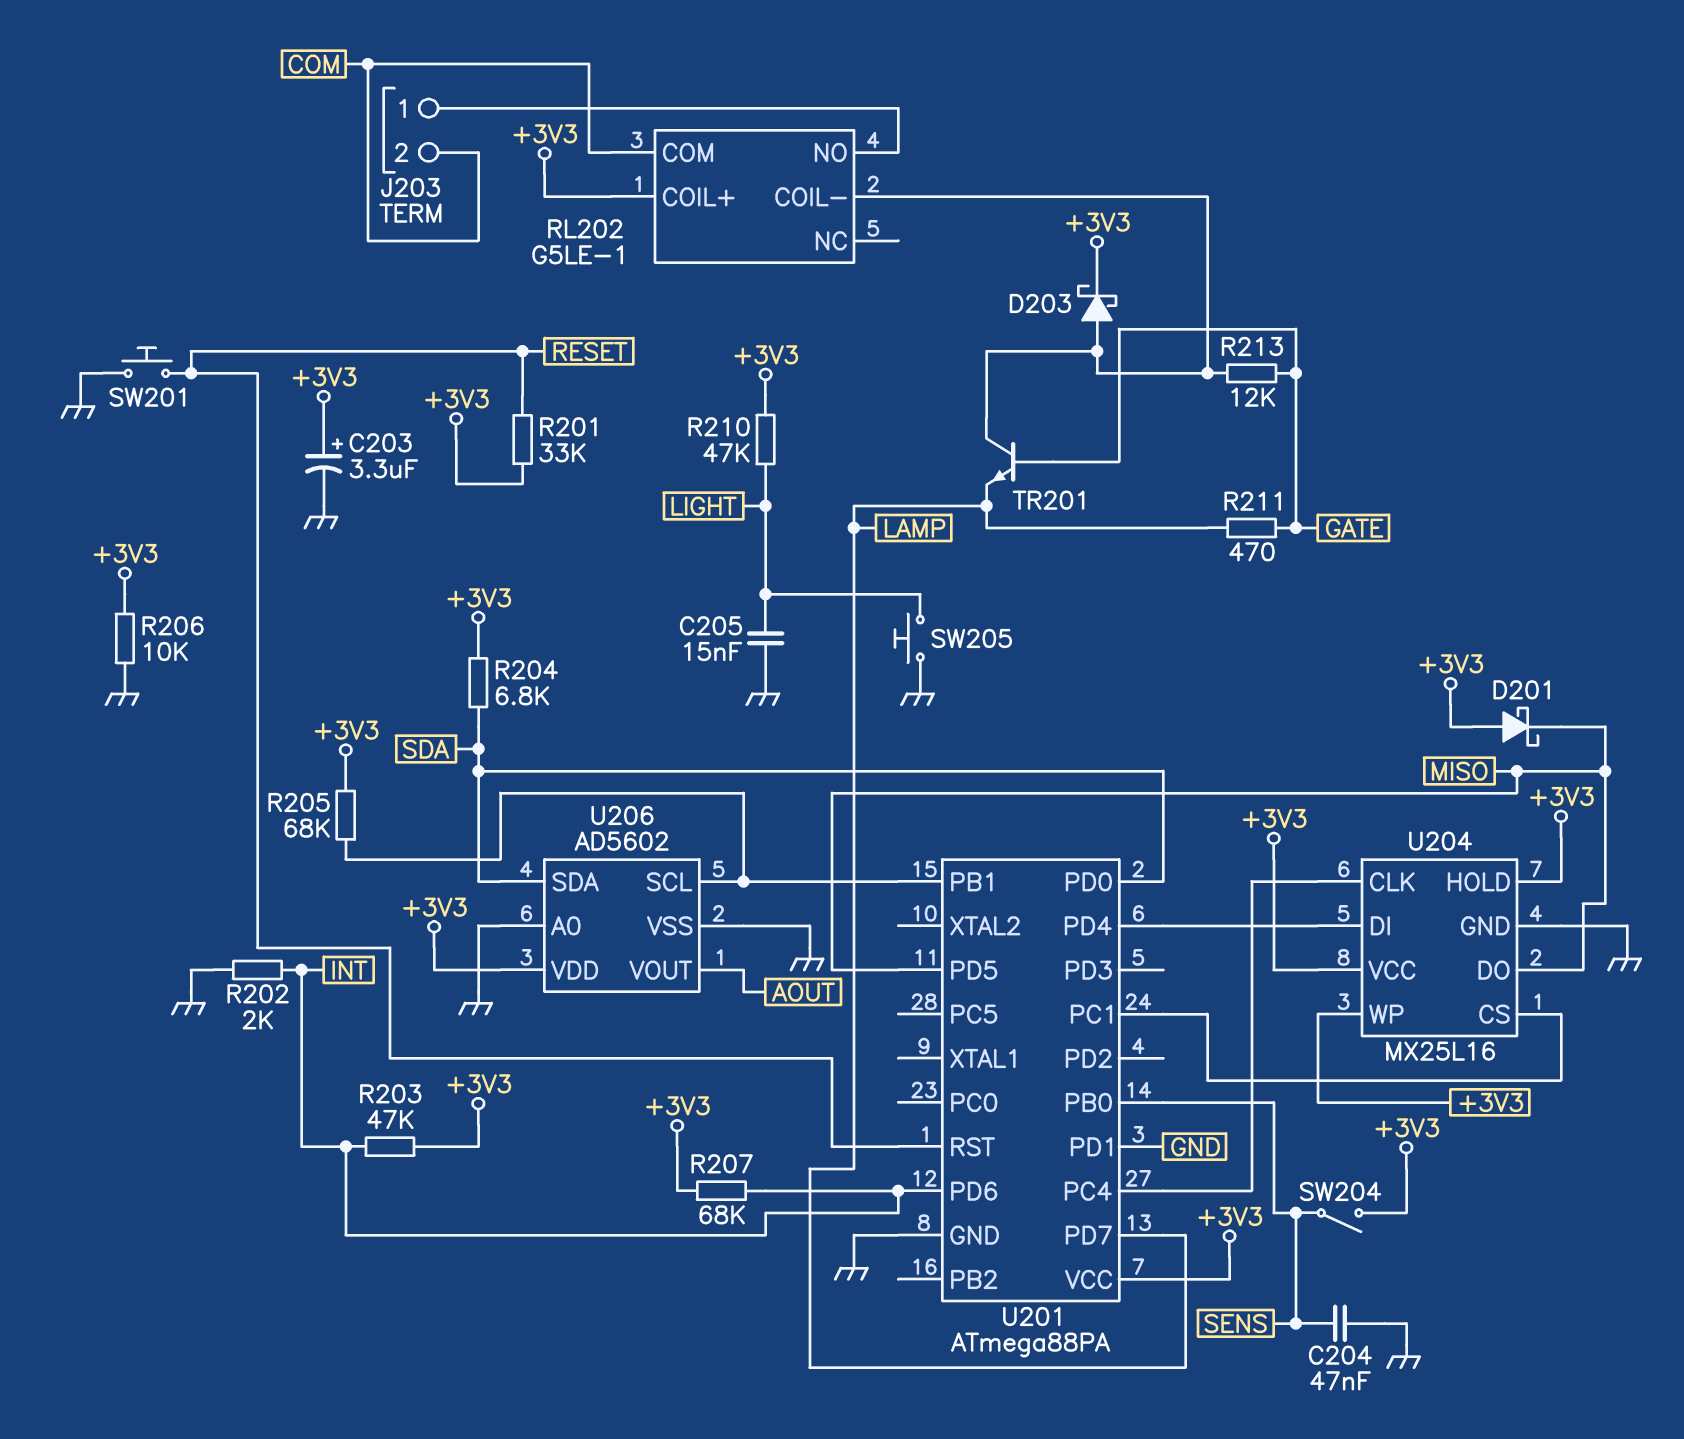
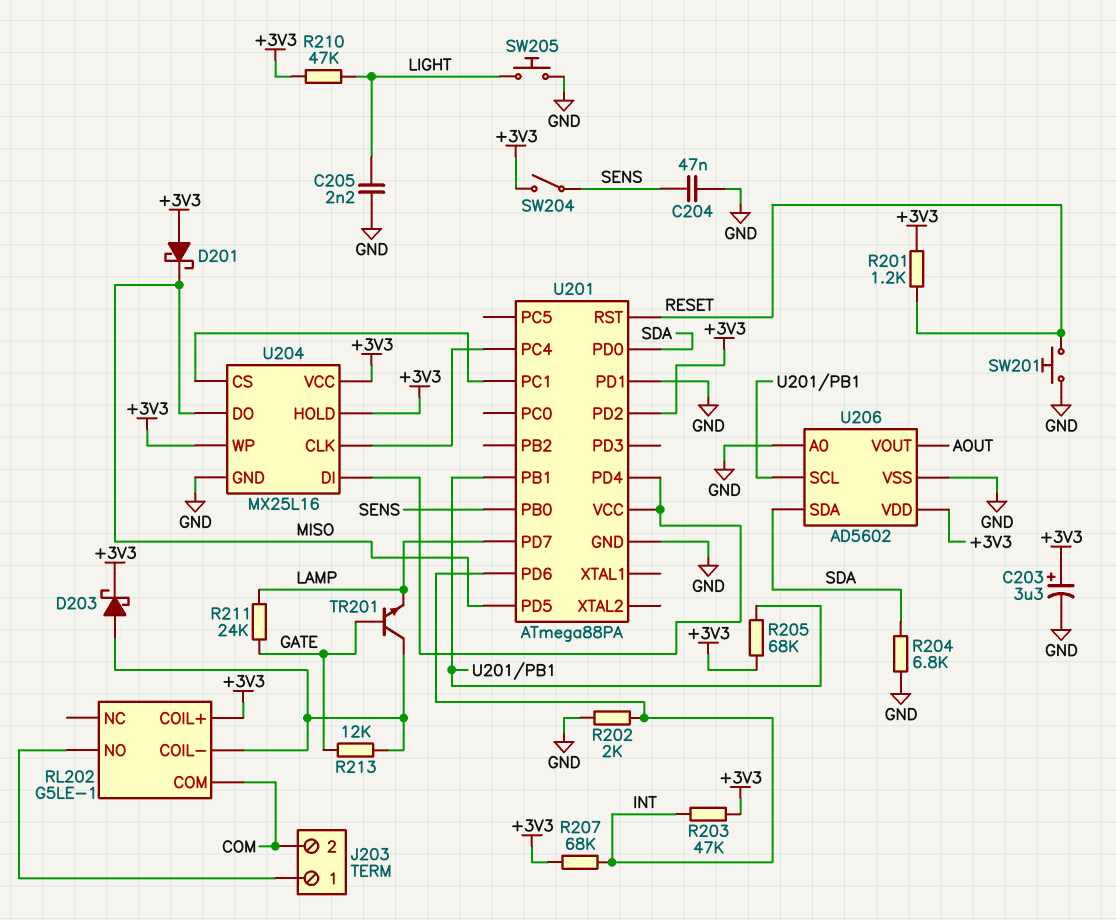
C205: 15nF (GND, LIGHT) -> 2.2nF (GND, LIGHT)
R201: 33k (+3V3, RESET) -> 1.2k (+3V3, RESET)
R204: 6.8k (+3V3, SDA) -> 6.8k (GND, SDA)
R206: 10k (+3V3, GND) -> none
R211: 470 (GATE, LAMP) -> 24k (GATE, LAMP)
U201 pin PD2: none -> +3V3
U201 pin VCC: +3V3 -> U201/PD4

